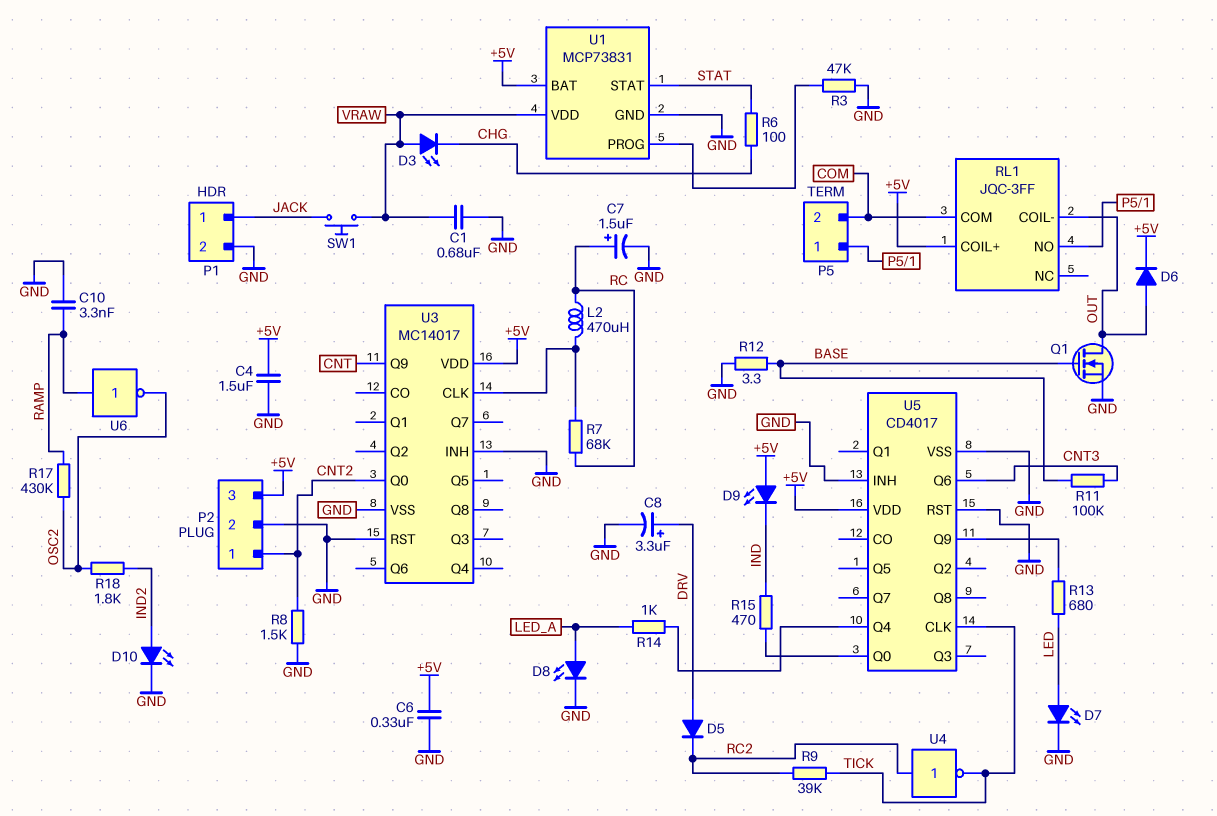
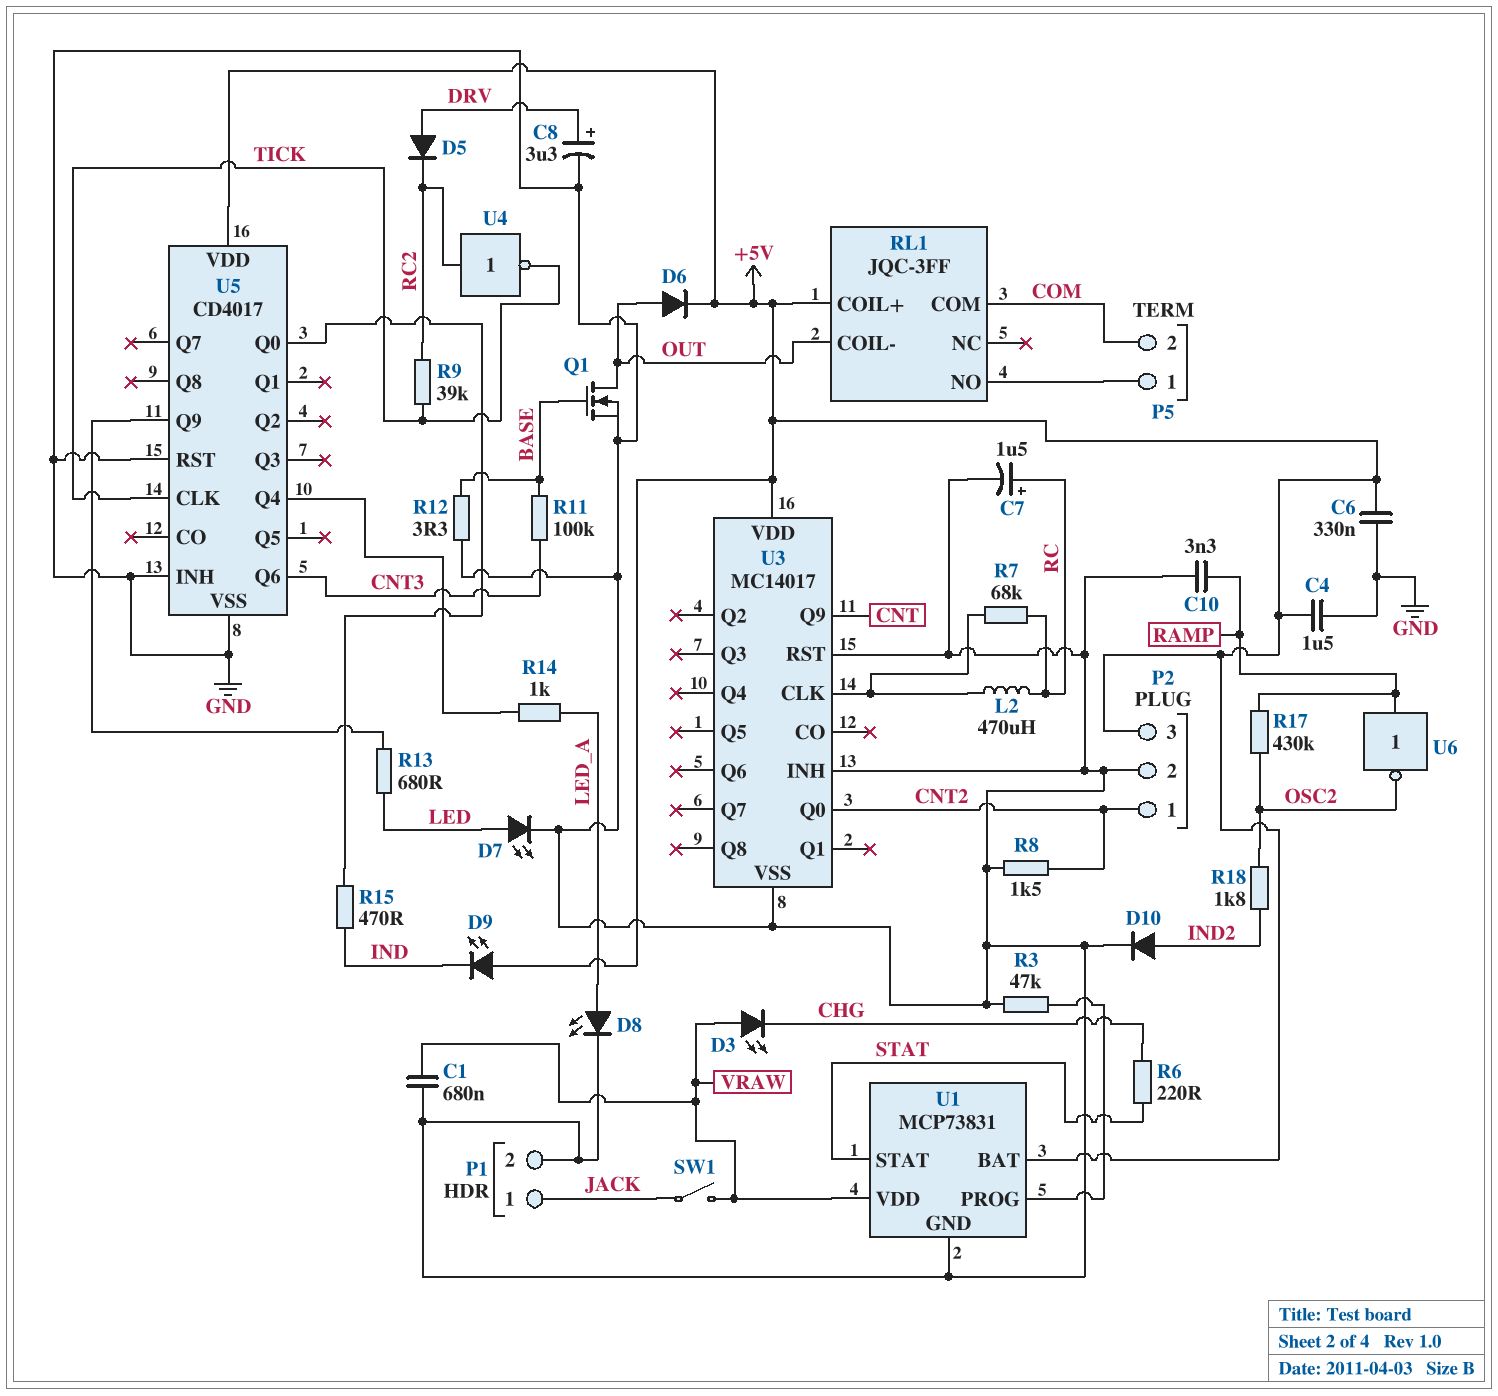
D10: LED (A IND2, K GND) -> diode (A IND2, K GND)
R6: 100 (CHG, STAT) -> 220 (CHG, STAT)
SW1: button (JACK, VRAW) -> switch (JACK, VRAW)

